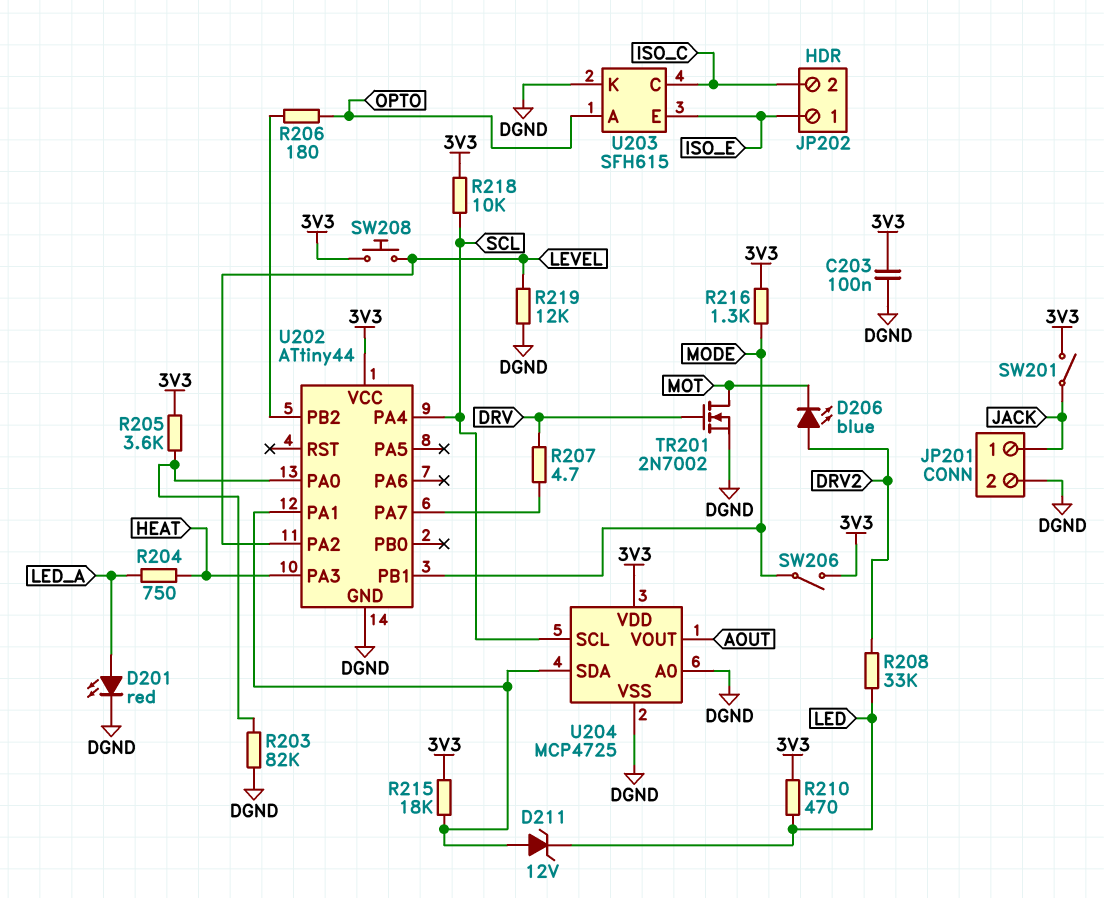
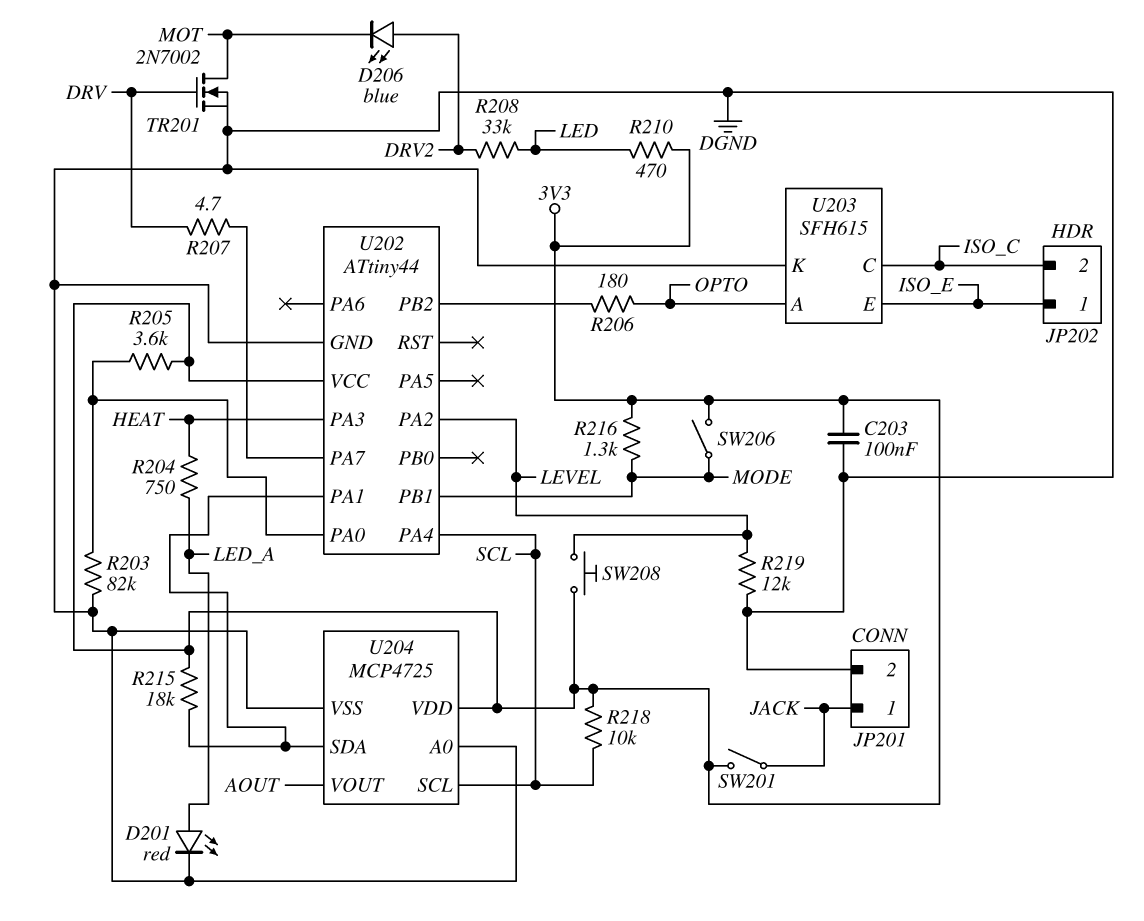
D211: zener 12V (A U202/PA1, K LED) -> none

